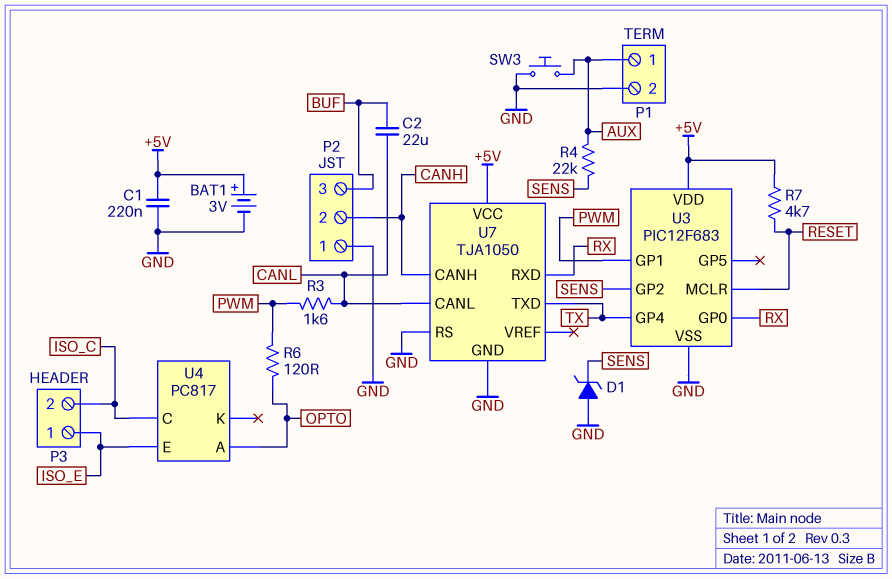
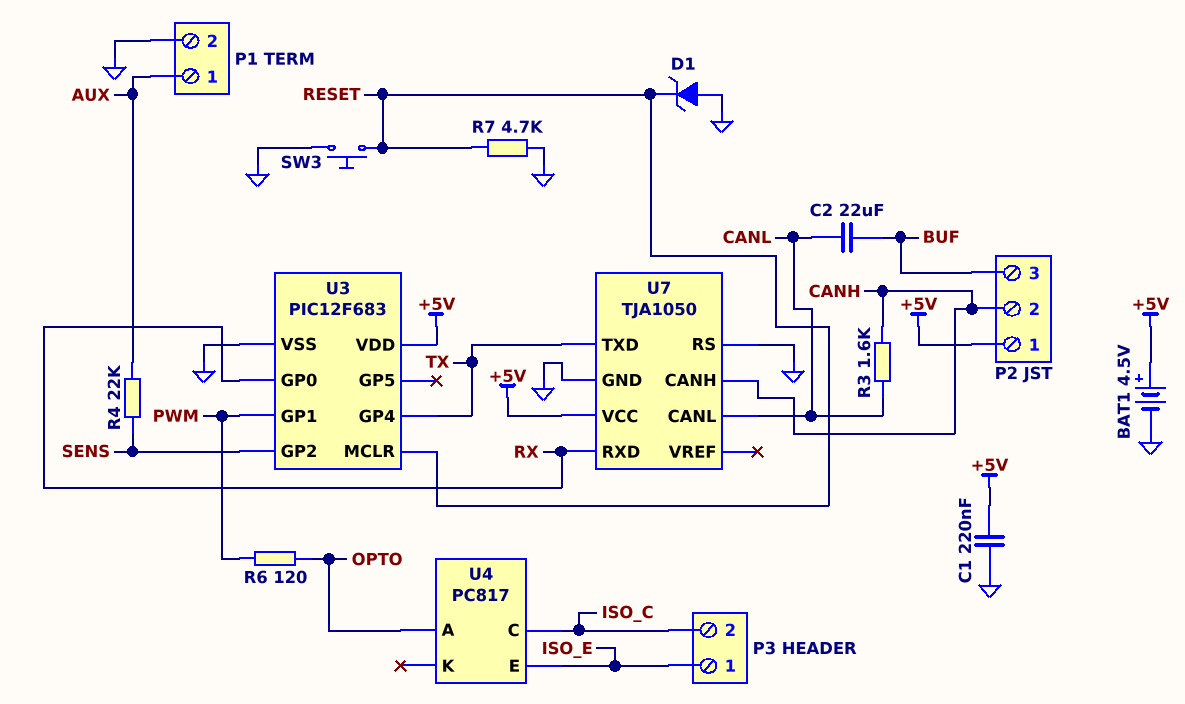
BAT1: 3V (plus +5V, minus GND) -> 4.5V (plus +5V, minus GND)
D1: zener (A GND, K SENS) -> zener (A GND, K RESET)
P2 pin 1: GND -> +5V
R3: 1.6k (CANL, PWM) -> 1.6k (CANH, CANL)
R7: 4.7k (+5V, RESET) -> 4.7k (GND, RESET)
SW3: button (AUX, GND) -> button (GND, RESET)

